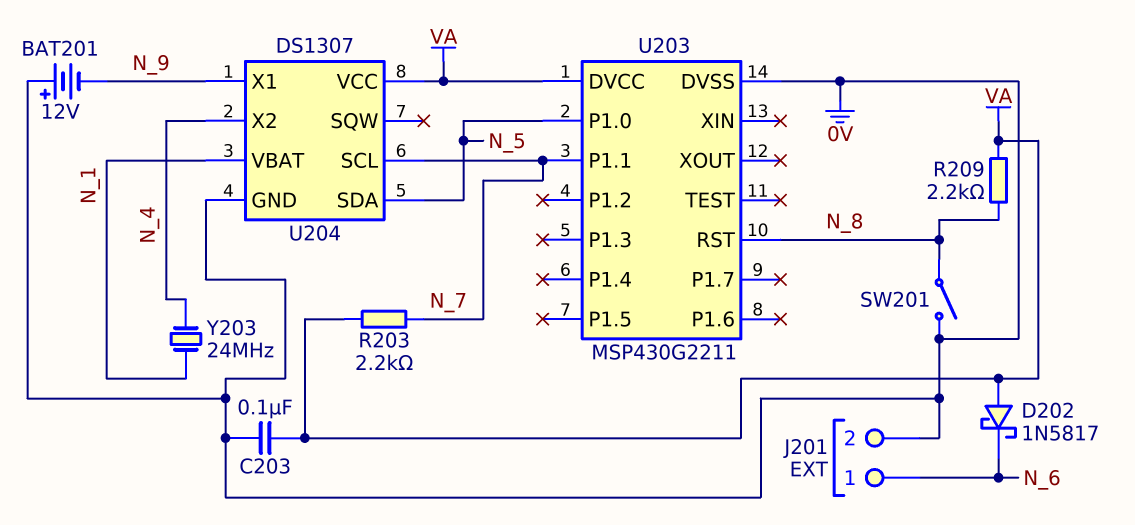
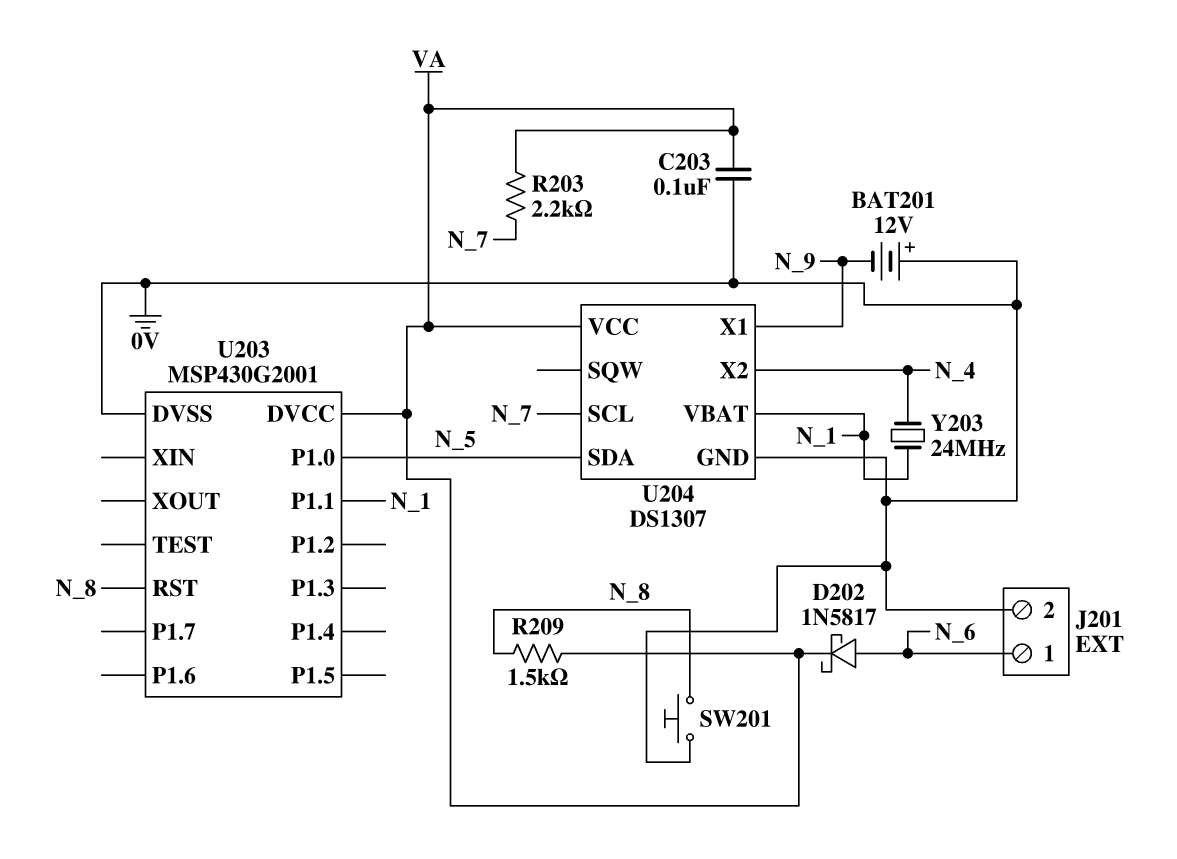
D202: schottky 1N5817 (A VA, K N_6) -> schottky 1N5817 (A N_6, K VA)
R209: 2.2k (N_8, VA) -> 1.5k (N_8, VA)
SW201: switch (0V, N_8) -> button (0V, N_8)
U203: MSP430G2211 -> MSP430G2001
U203 pin P1.1: N_7 -> N_1

